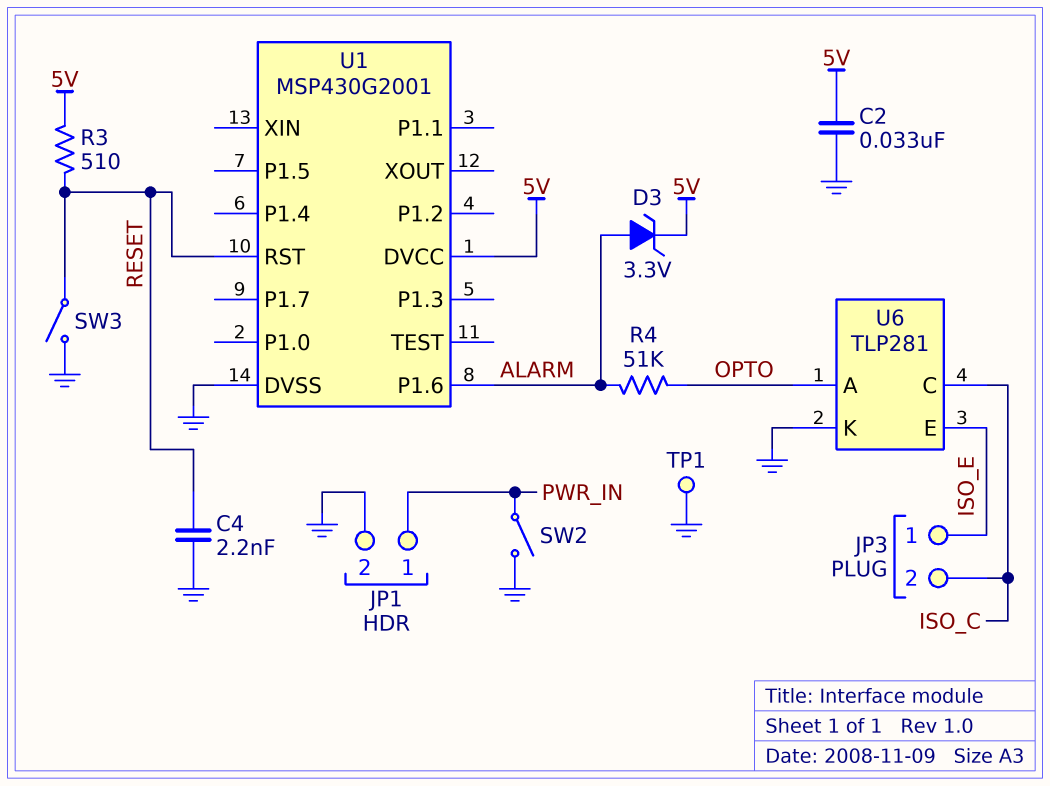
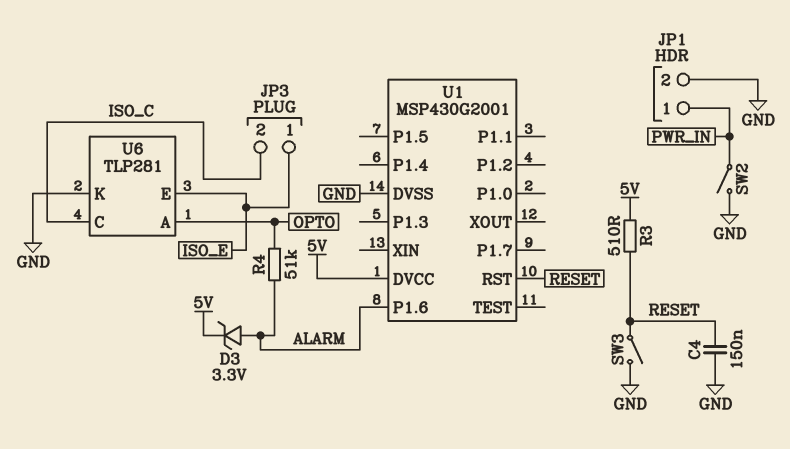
C2: 33nF (5V, GND) -> none
C4: 2.2nF (GND, RESET) -> 150nF (GND, RESET)
TP1: test point (GND) -> none

